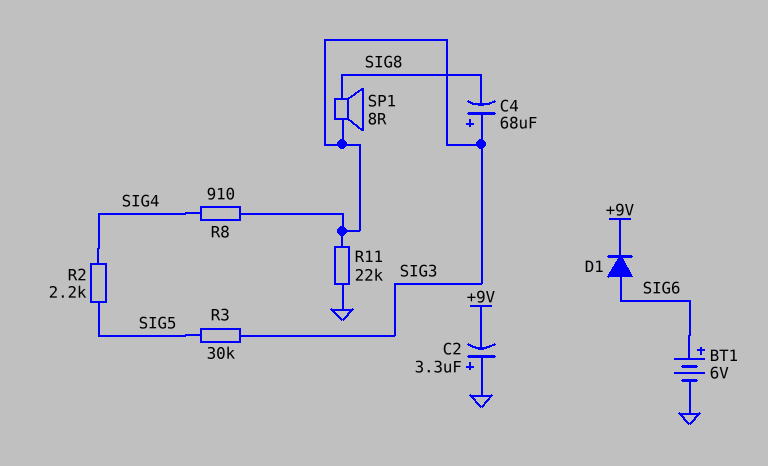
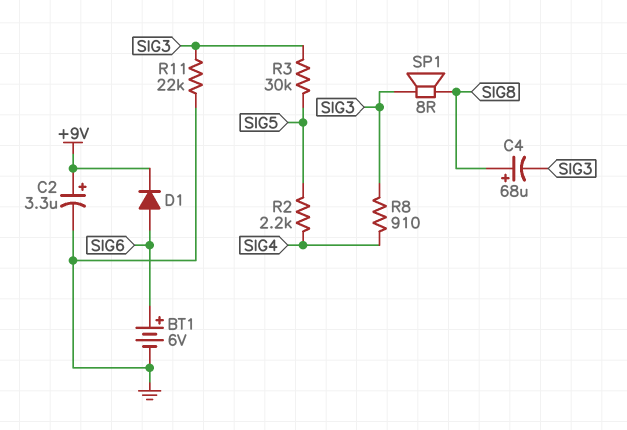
C2: 3.3uF (plus GND, minus +9V) -> 3.3uF (plus +9V, minus GND)
C4: 68uF (plus SIG3, minus SIG8) -> 68uF (plus SIG8, minus SIG3)

